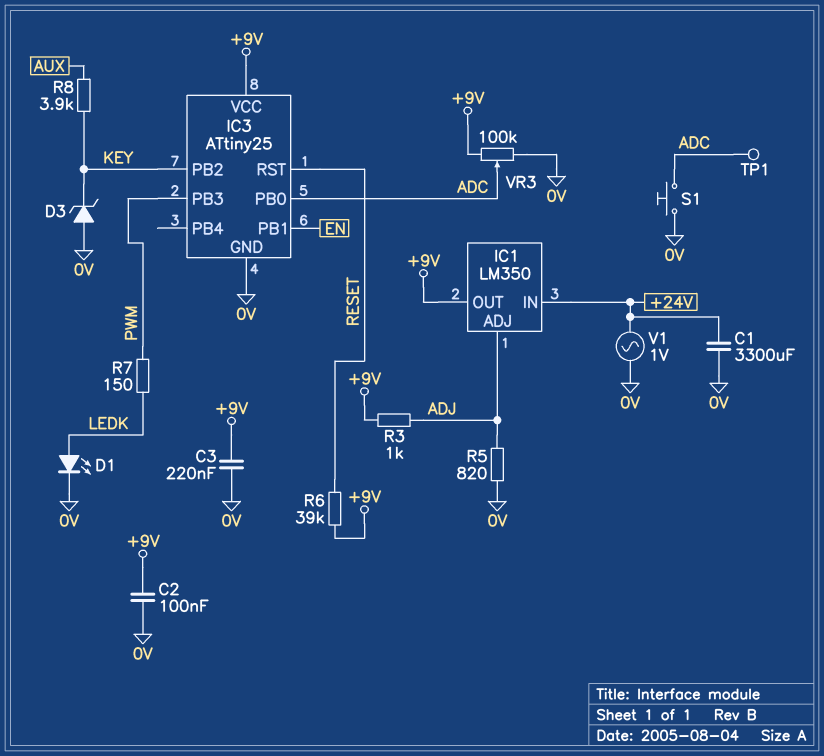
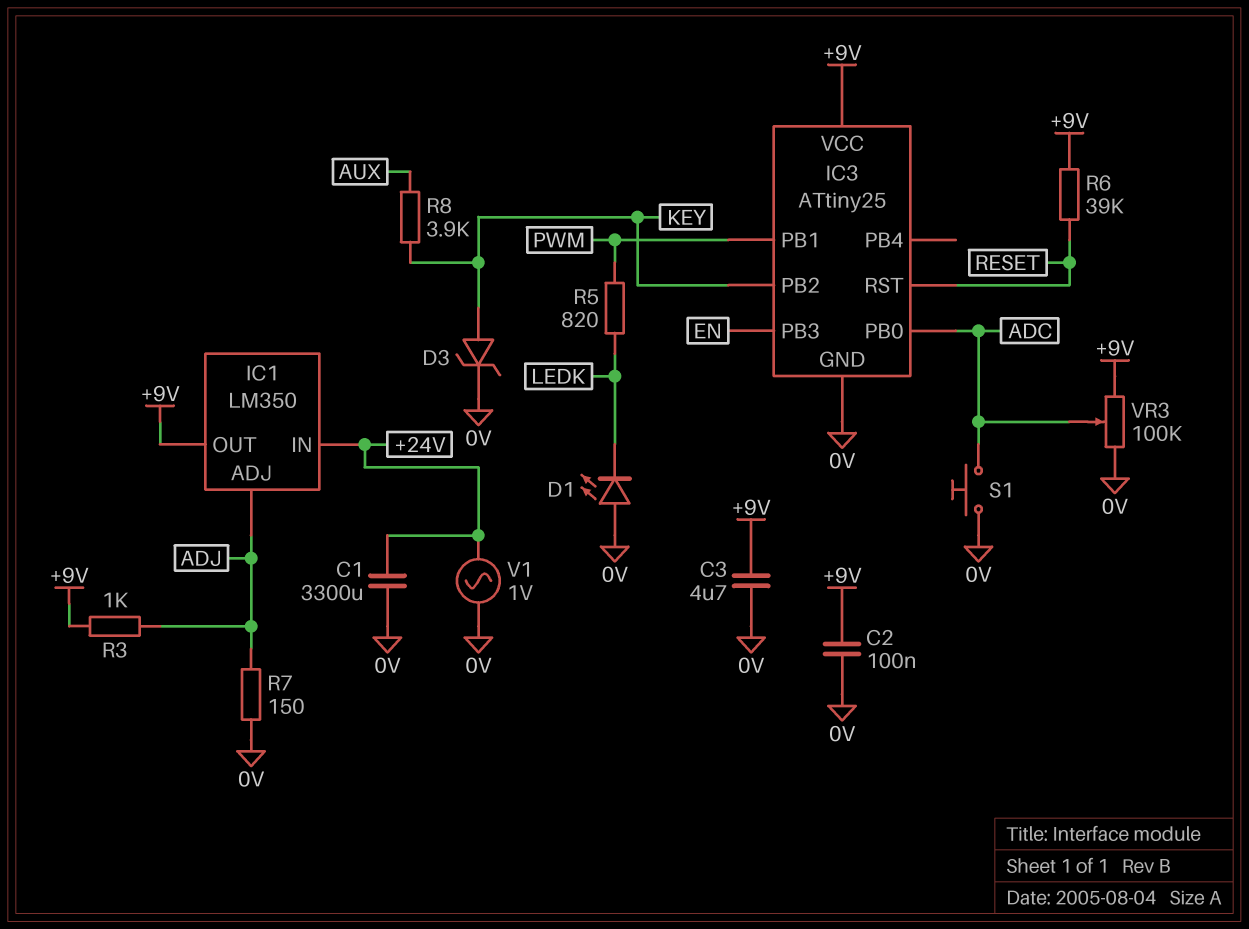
C3: 220nF (+9V, 0V) -> 4.7uF (+9V, 0V)
D1: LED (A LEDK, K 0V) -> LED (A 0V, K LEDK)
D3: zener (A 0V, K KEY) -> zener (A KEY, K 0V)
IC3 pin PB1: EN -> PWM
IC3 pin PB3: PWM -> EN
R5: 820 (0V, ADJ) -> 820 (LEDK, PWM)
R7: 150 (LEDK, PWM) -> 150 (0V, ADJ)
TP1: test point (ADC) -> none

